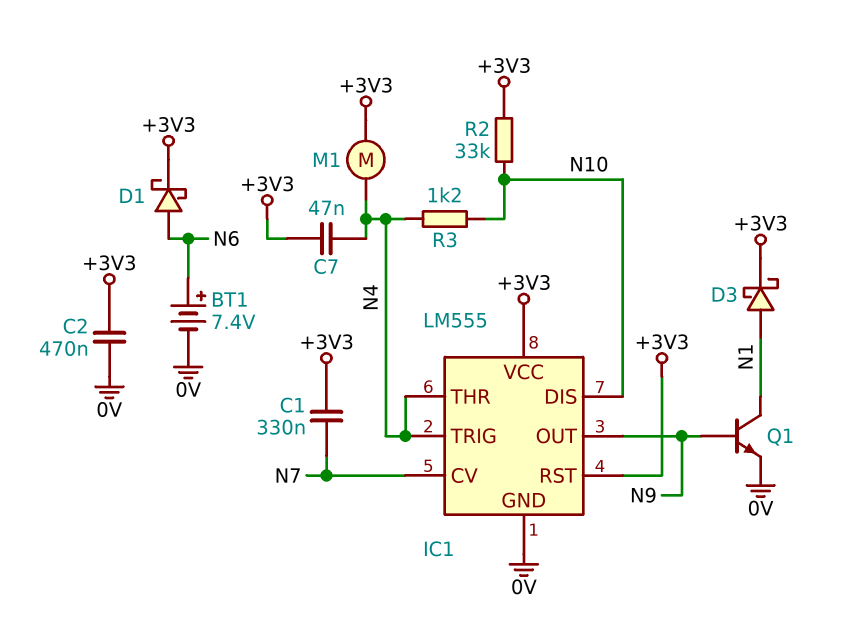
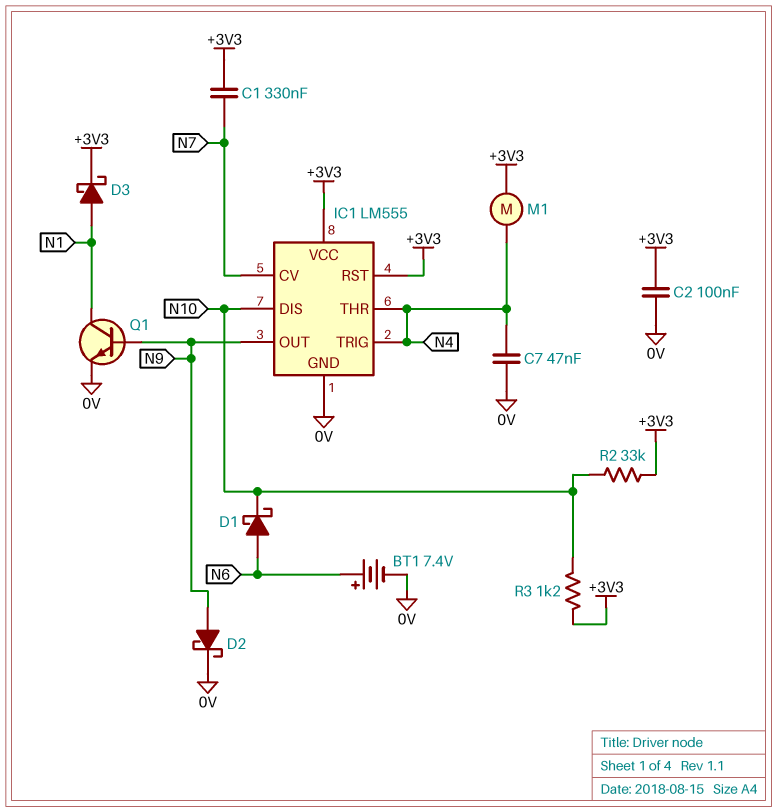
C2: 470nF (+3V3, 0V) -> 100nF (+3V3, 0V)
C7: 47nF (+3V3, N4) -> 47nF (0V, N4)
D1: schottky (A N6, K +3V3) -> schottky (A N6, K N10)
D2: none -> schottky (A N9, K 0V)
R3: 1.2k (N4, N10) -> 1.2k (+3V3, N10)

